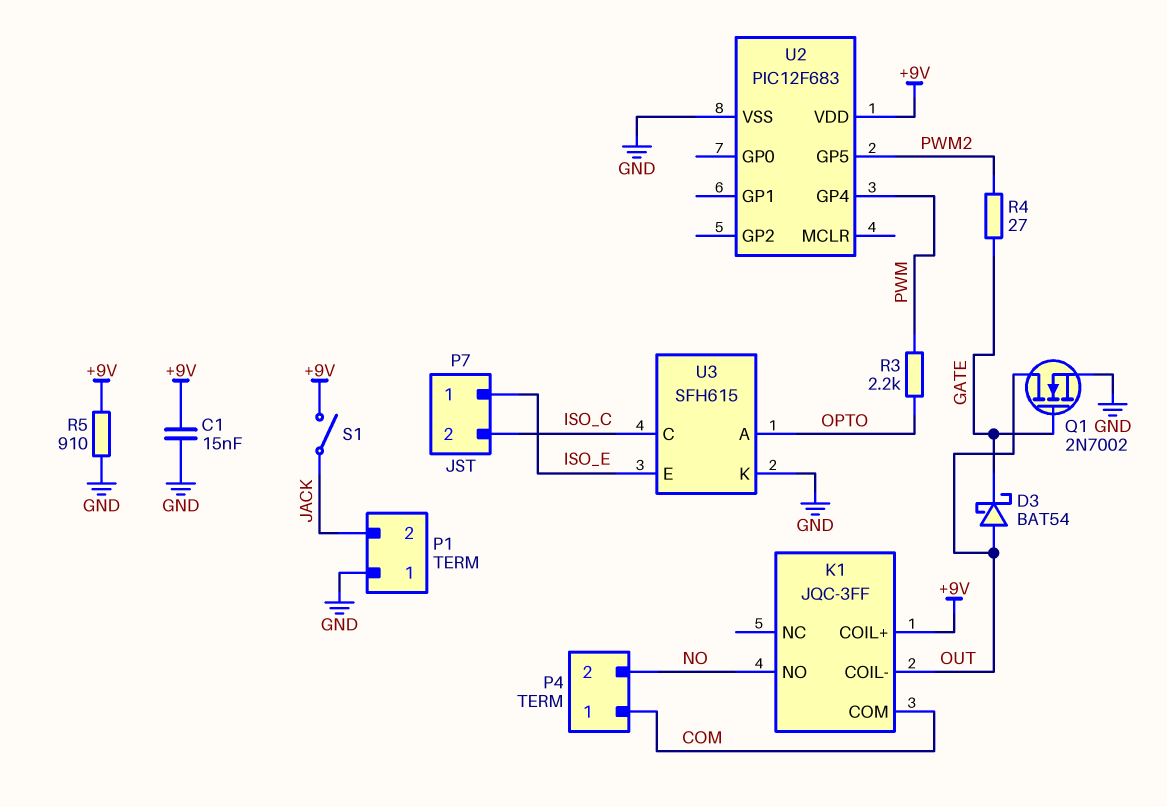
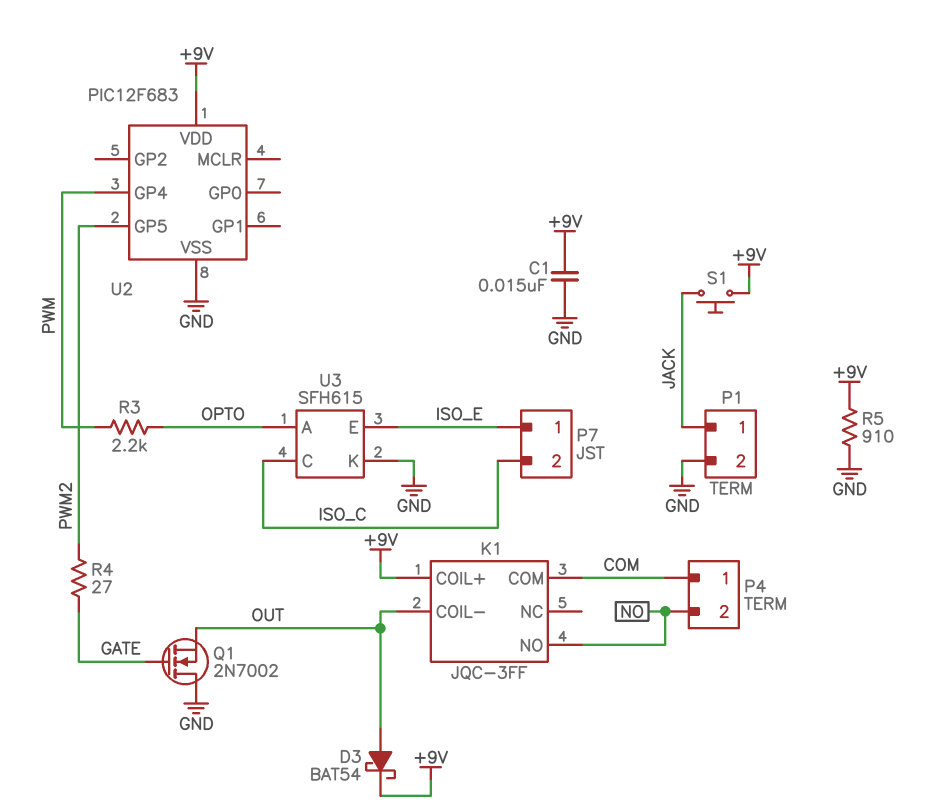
D3: schottky BAT54 (A OUT, K GATE) -> schottky BAT54 (A OUT, K +9V)
P1 pin 1: GND -> JACK
P1 pin 2: JACK -> GND
Q1: NMOS 2N7002 (G GATE, D OUT, S GND) -> NMOS 2N7002 (G GATE, D GND, S OUT)
S1: switch (+9V, JACK) -> button (+9V, JACK)

